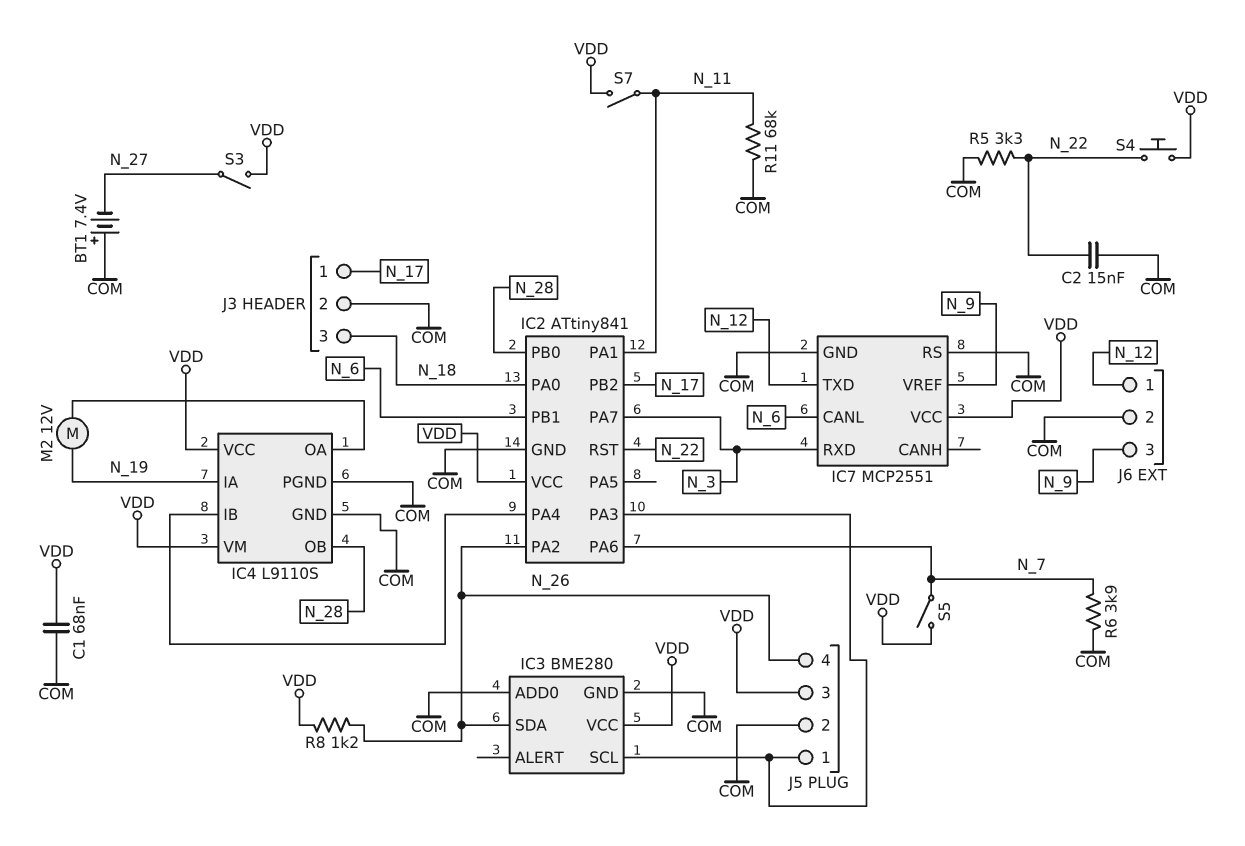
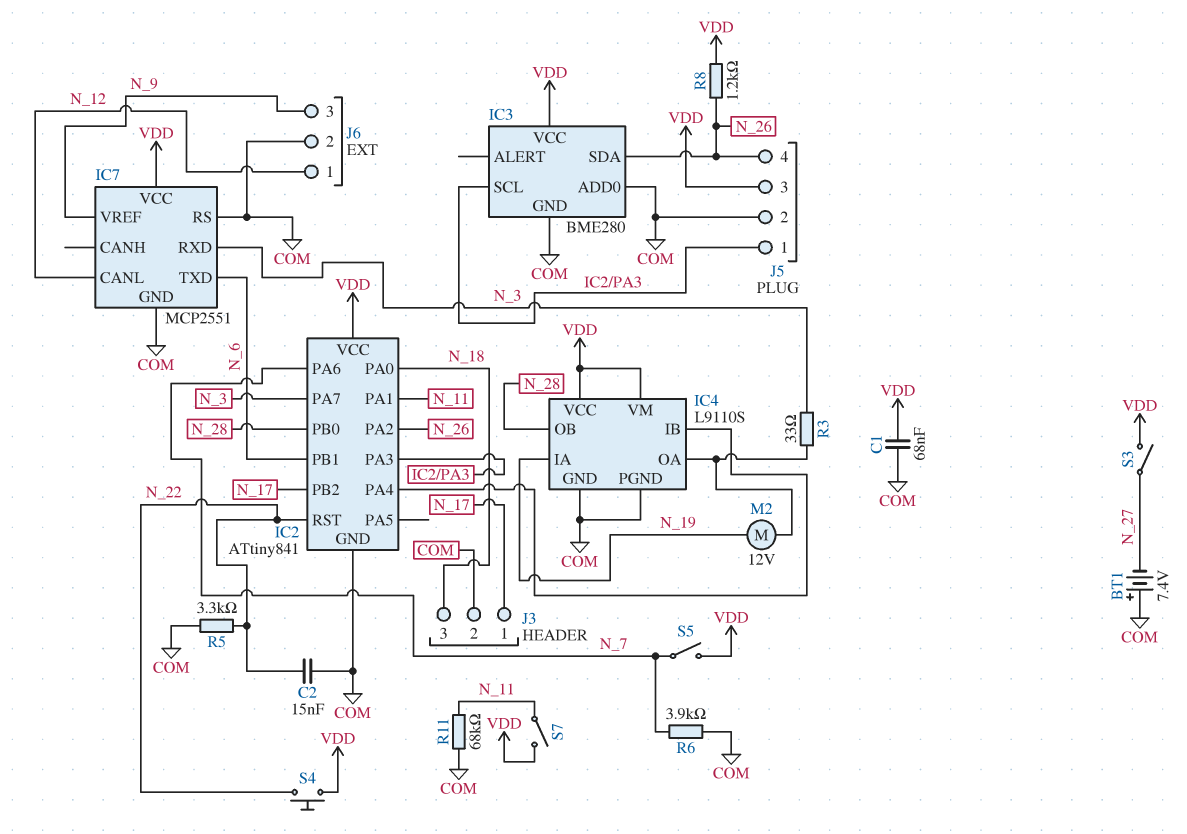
IC7 pin CANL: N_6 -> N_12
IC7 pin TXD: N_12 -> N_6
R3: none -> 33 (IC4/OA, N_3)

